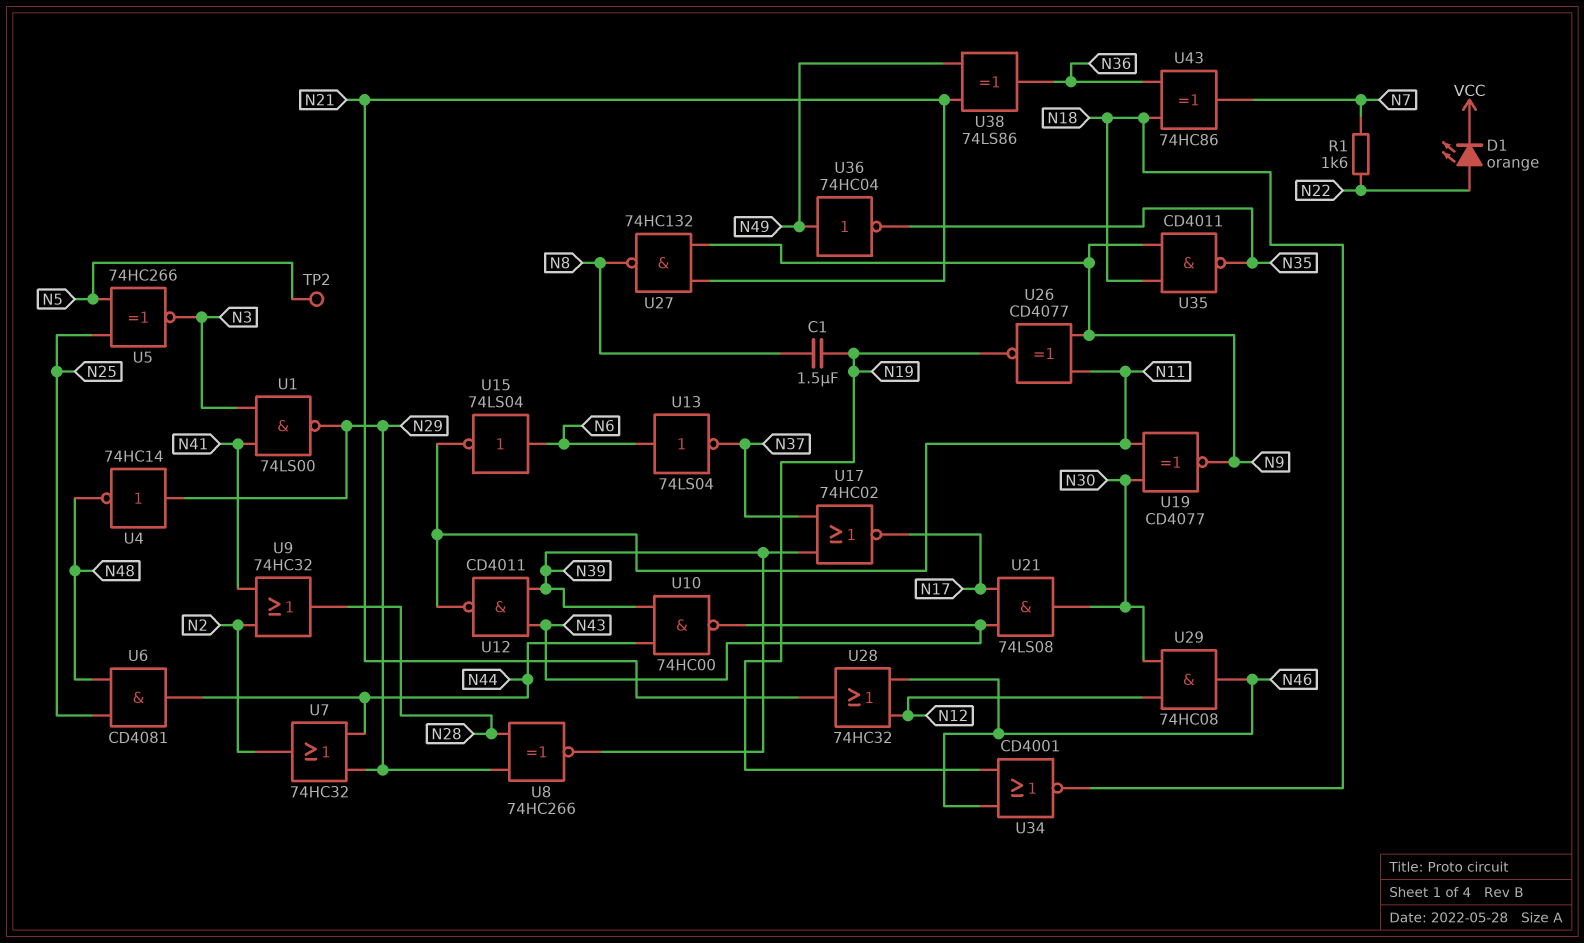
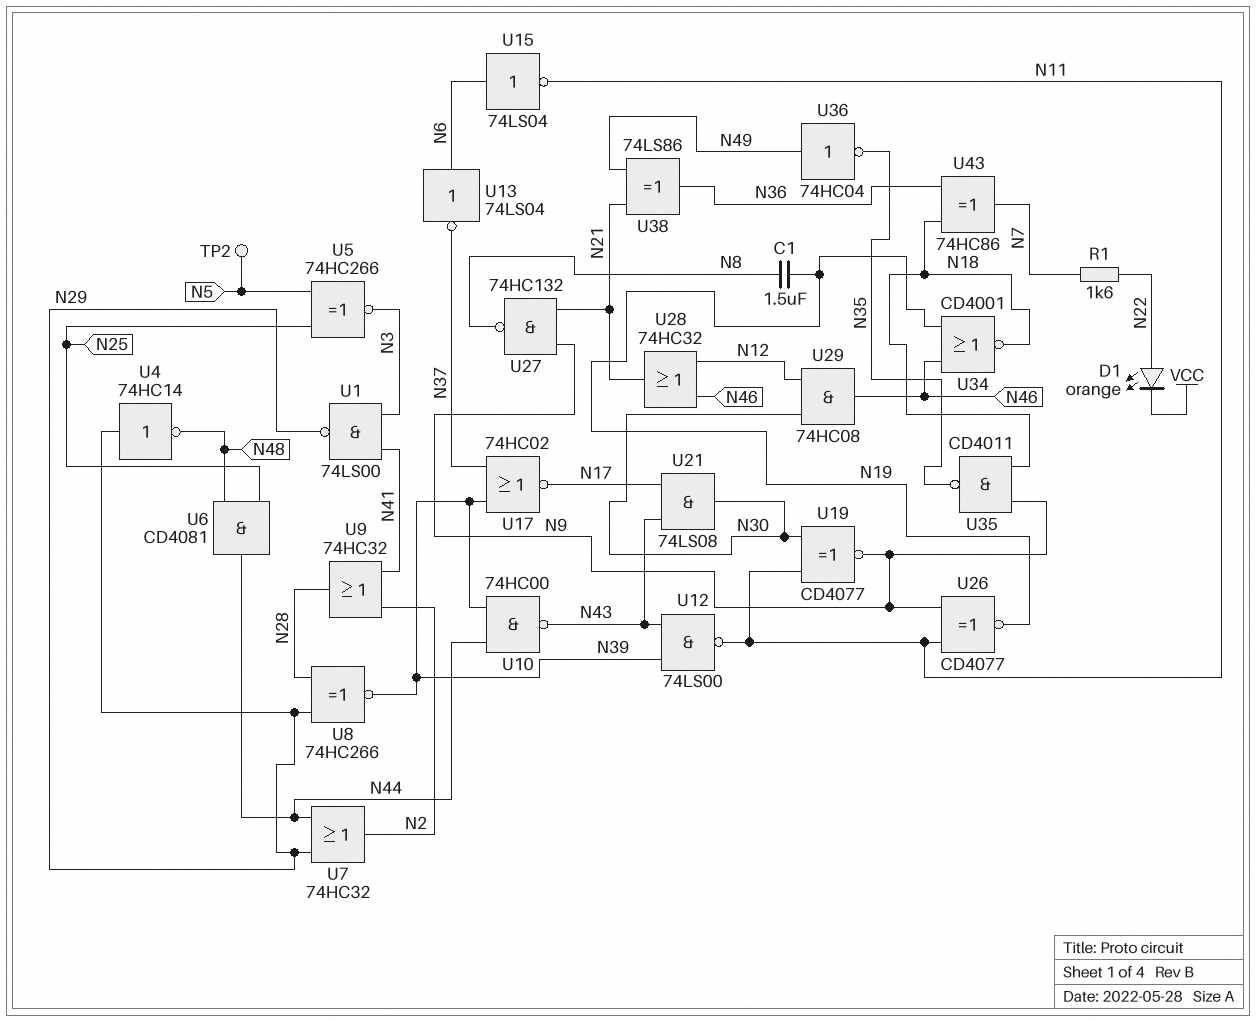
U12: NAND CD4011 (in N39, in N43, out N11) -> NAND 74LS00 (in N39, in N43, out N11)

